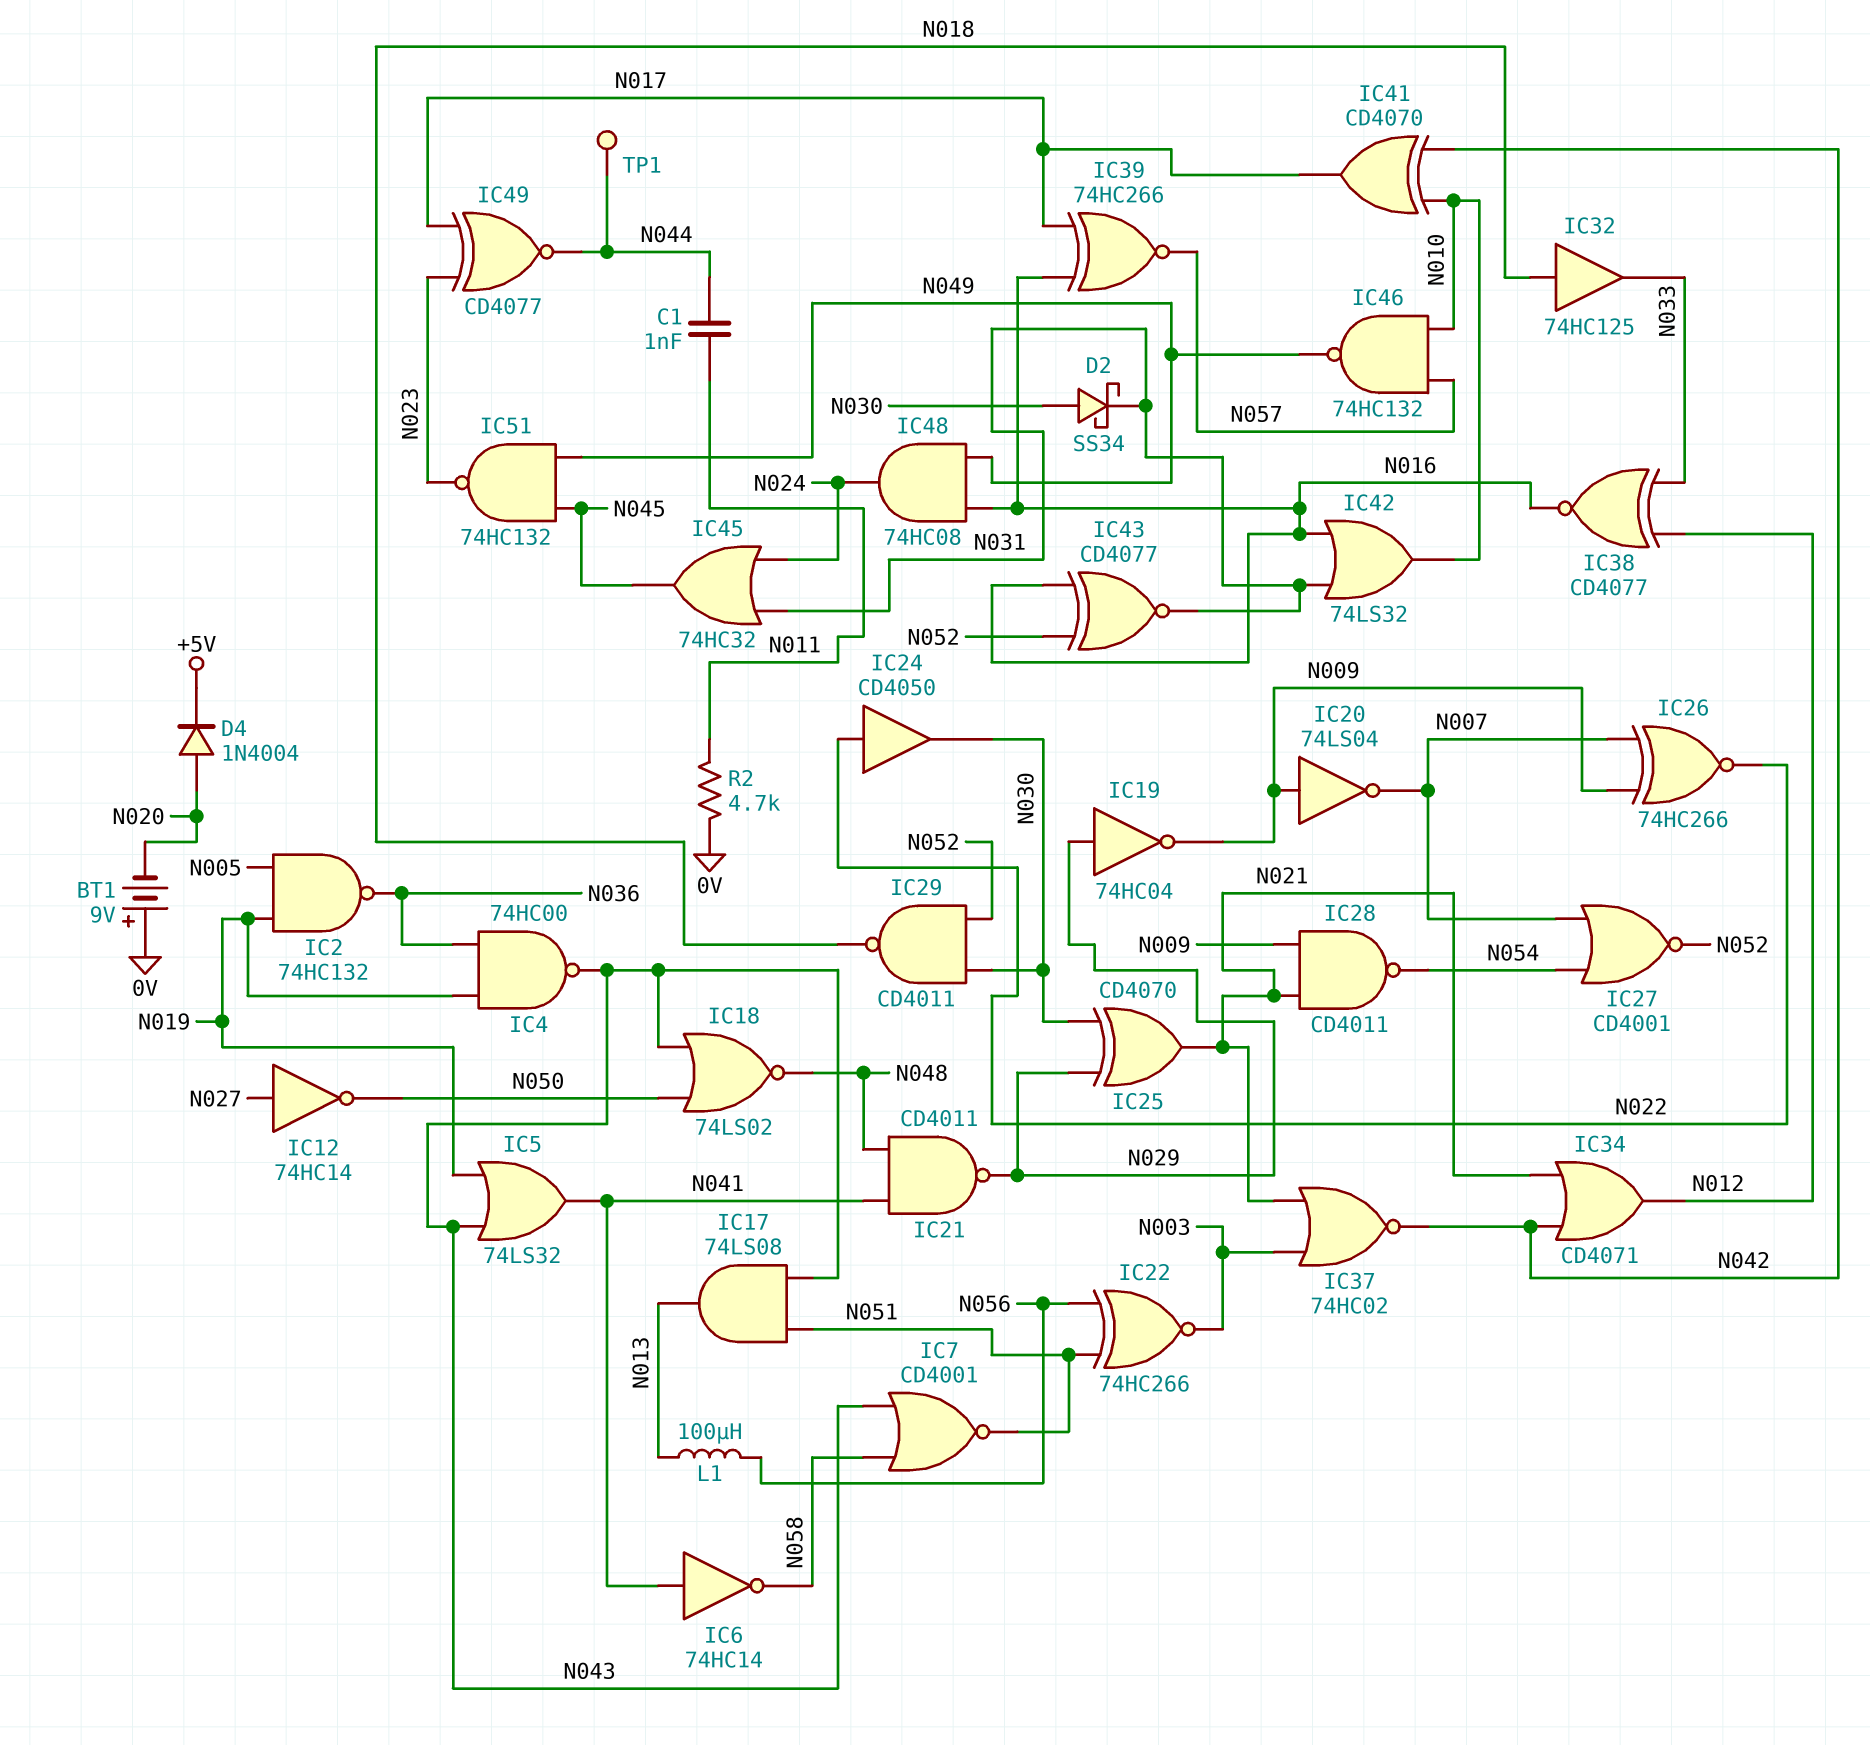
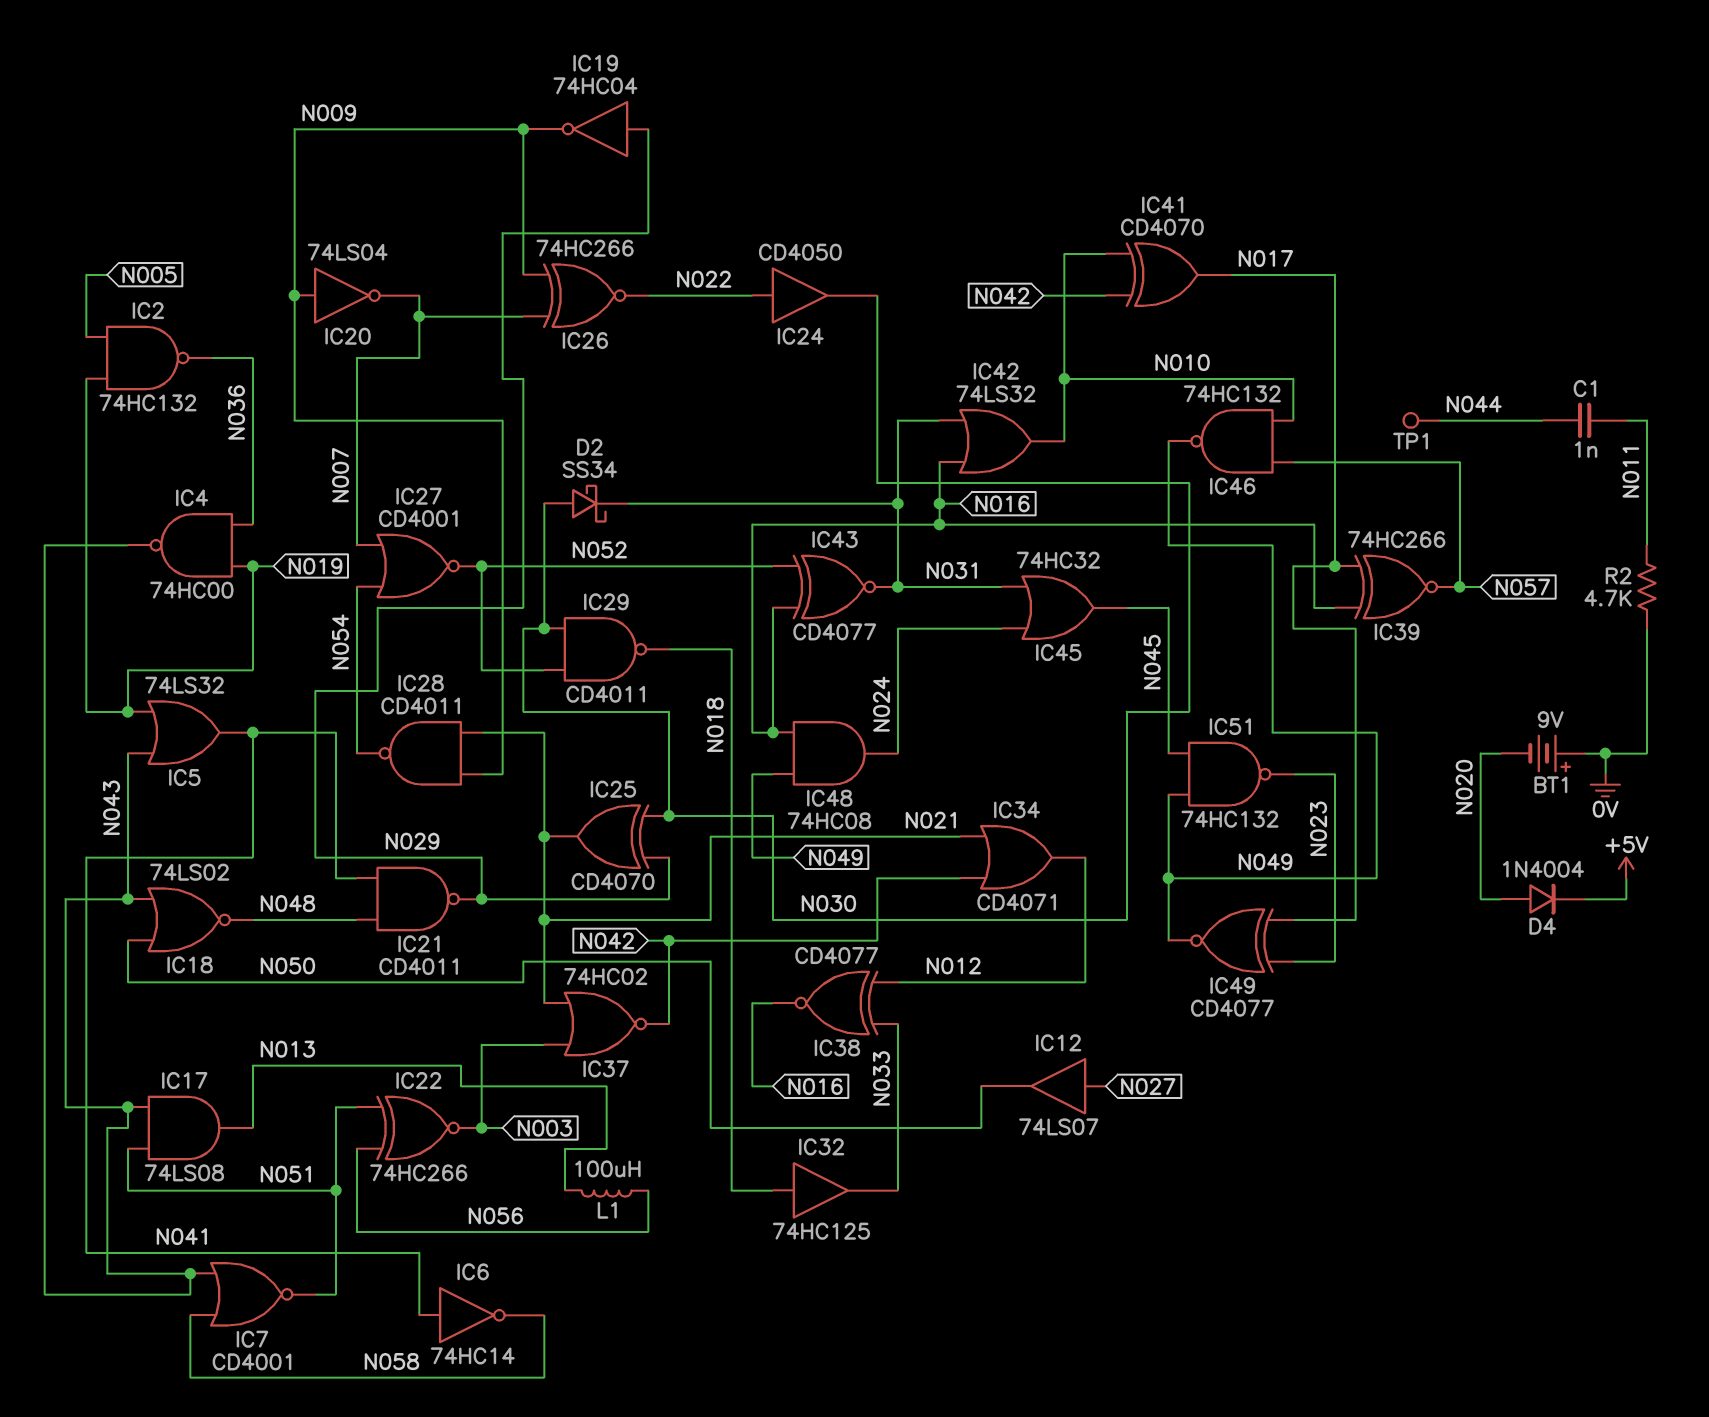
IC12: NOT 74HC14 (in N027, out N050) -> buffer 74LS07 (in N027, out N050)
IC49: XNOR CD4077 (in N017, in N023, out N044) -> XNOR CD4077 (in N017, in N023, out N049)

